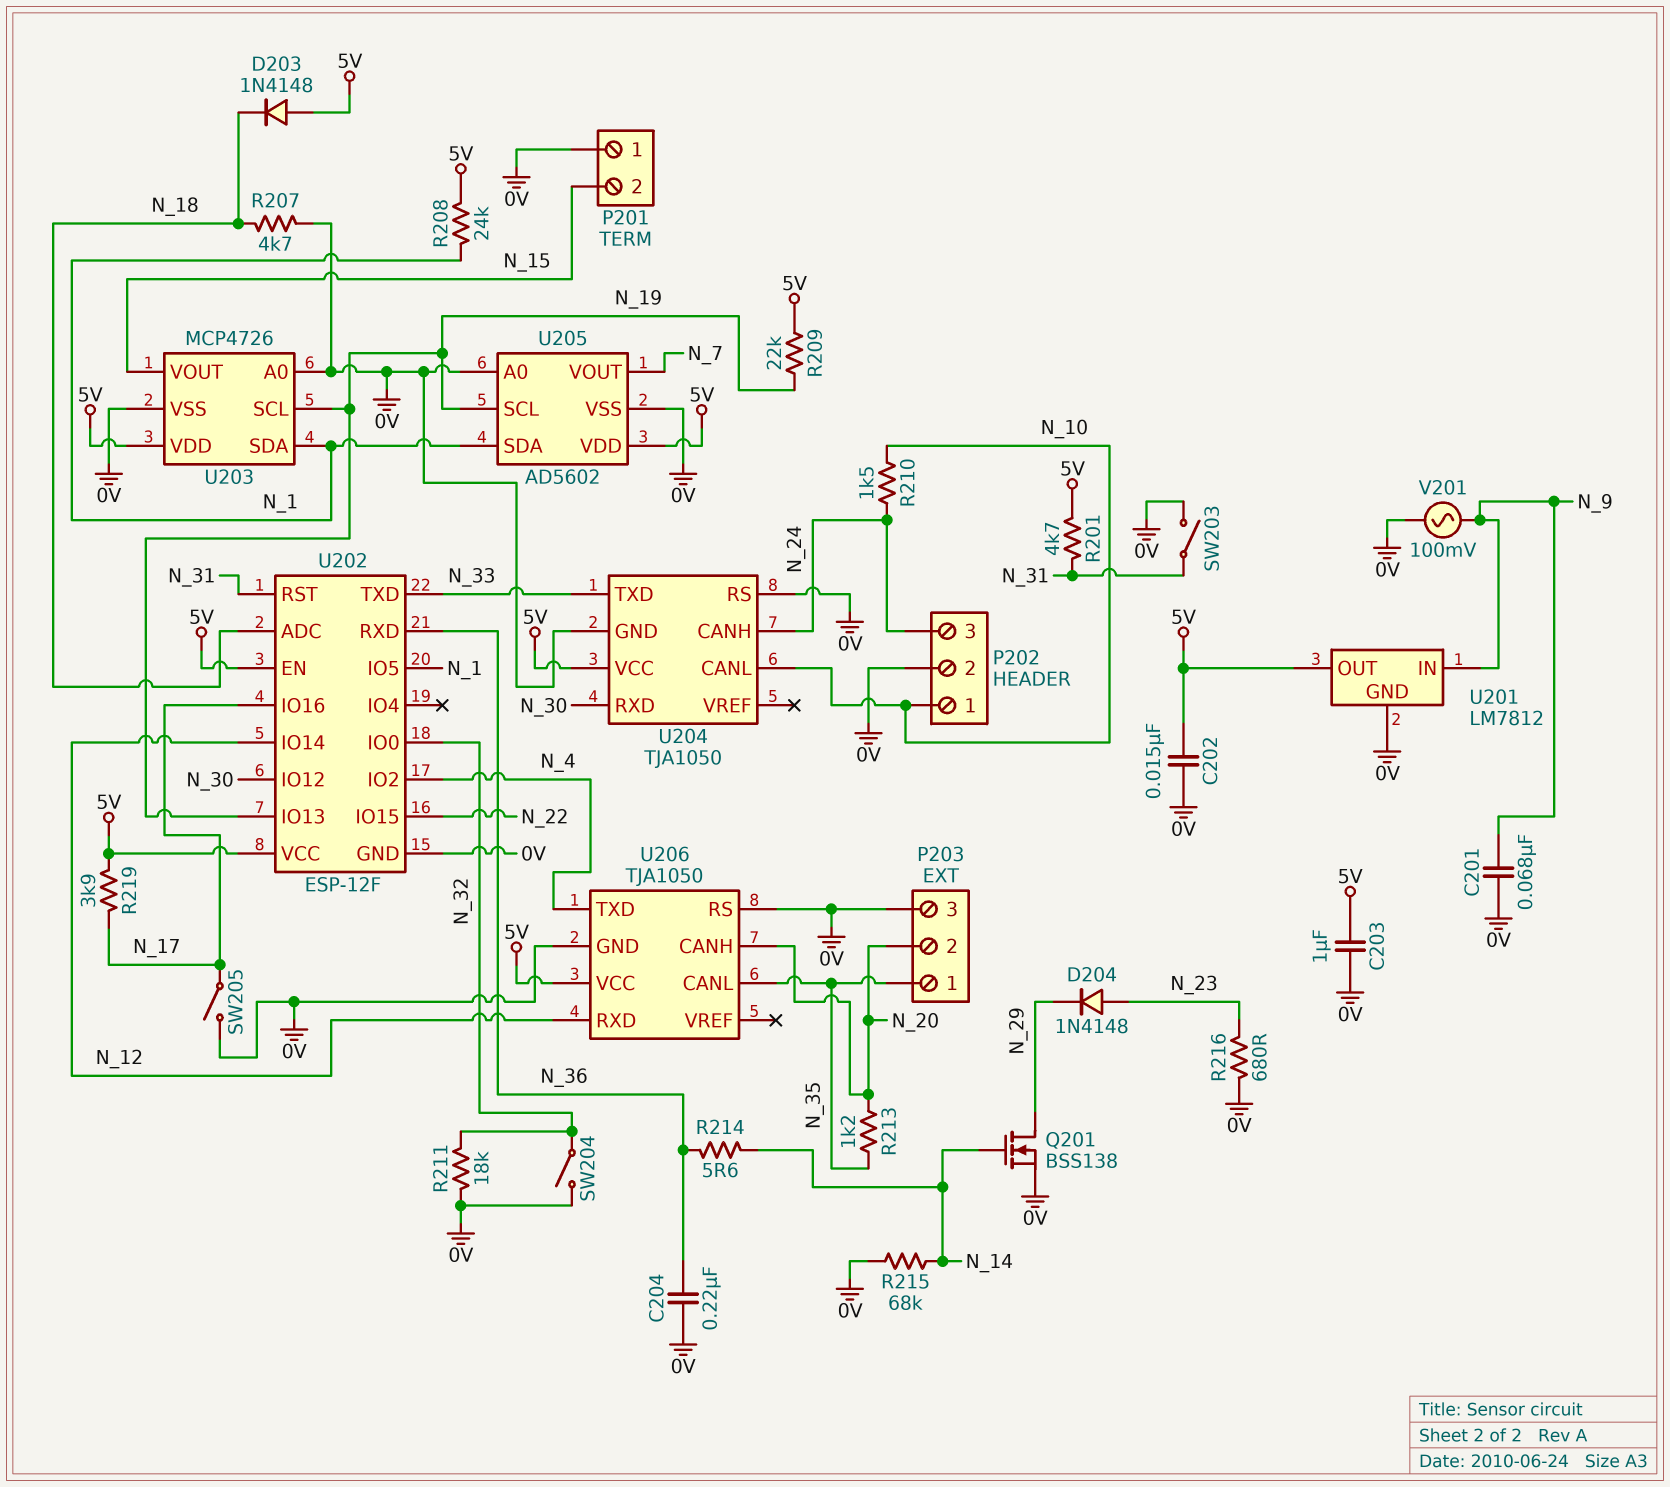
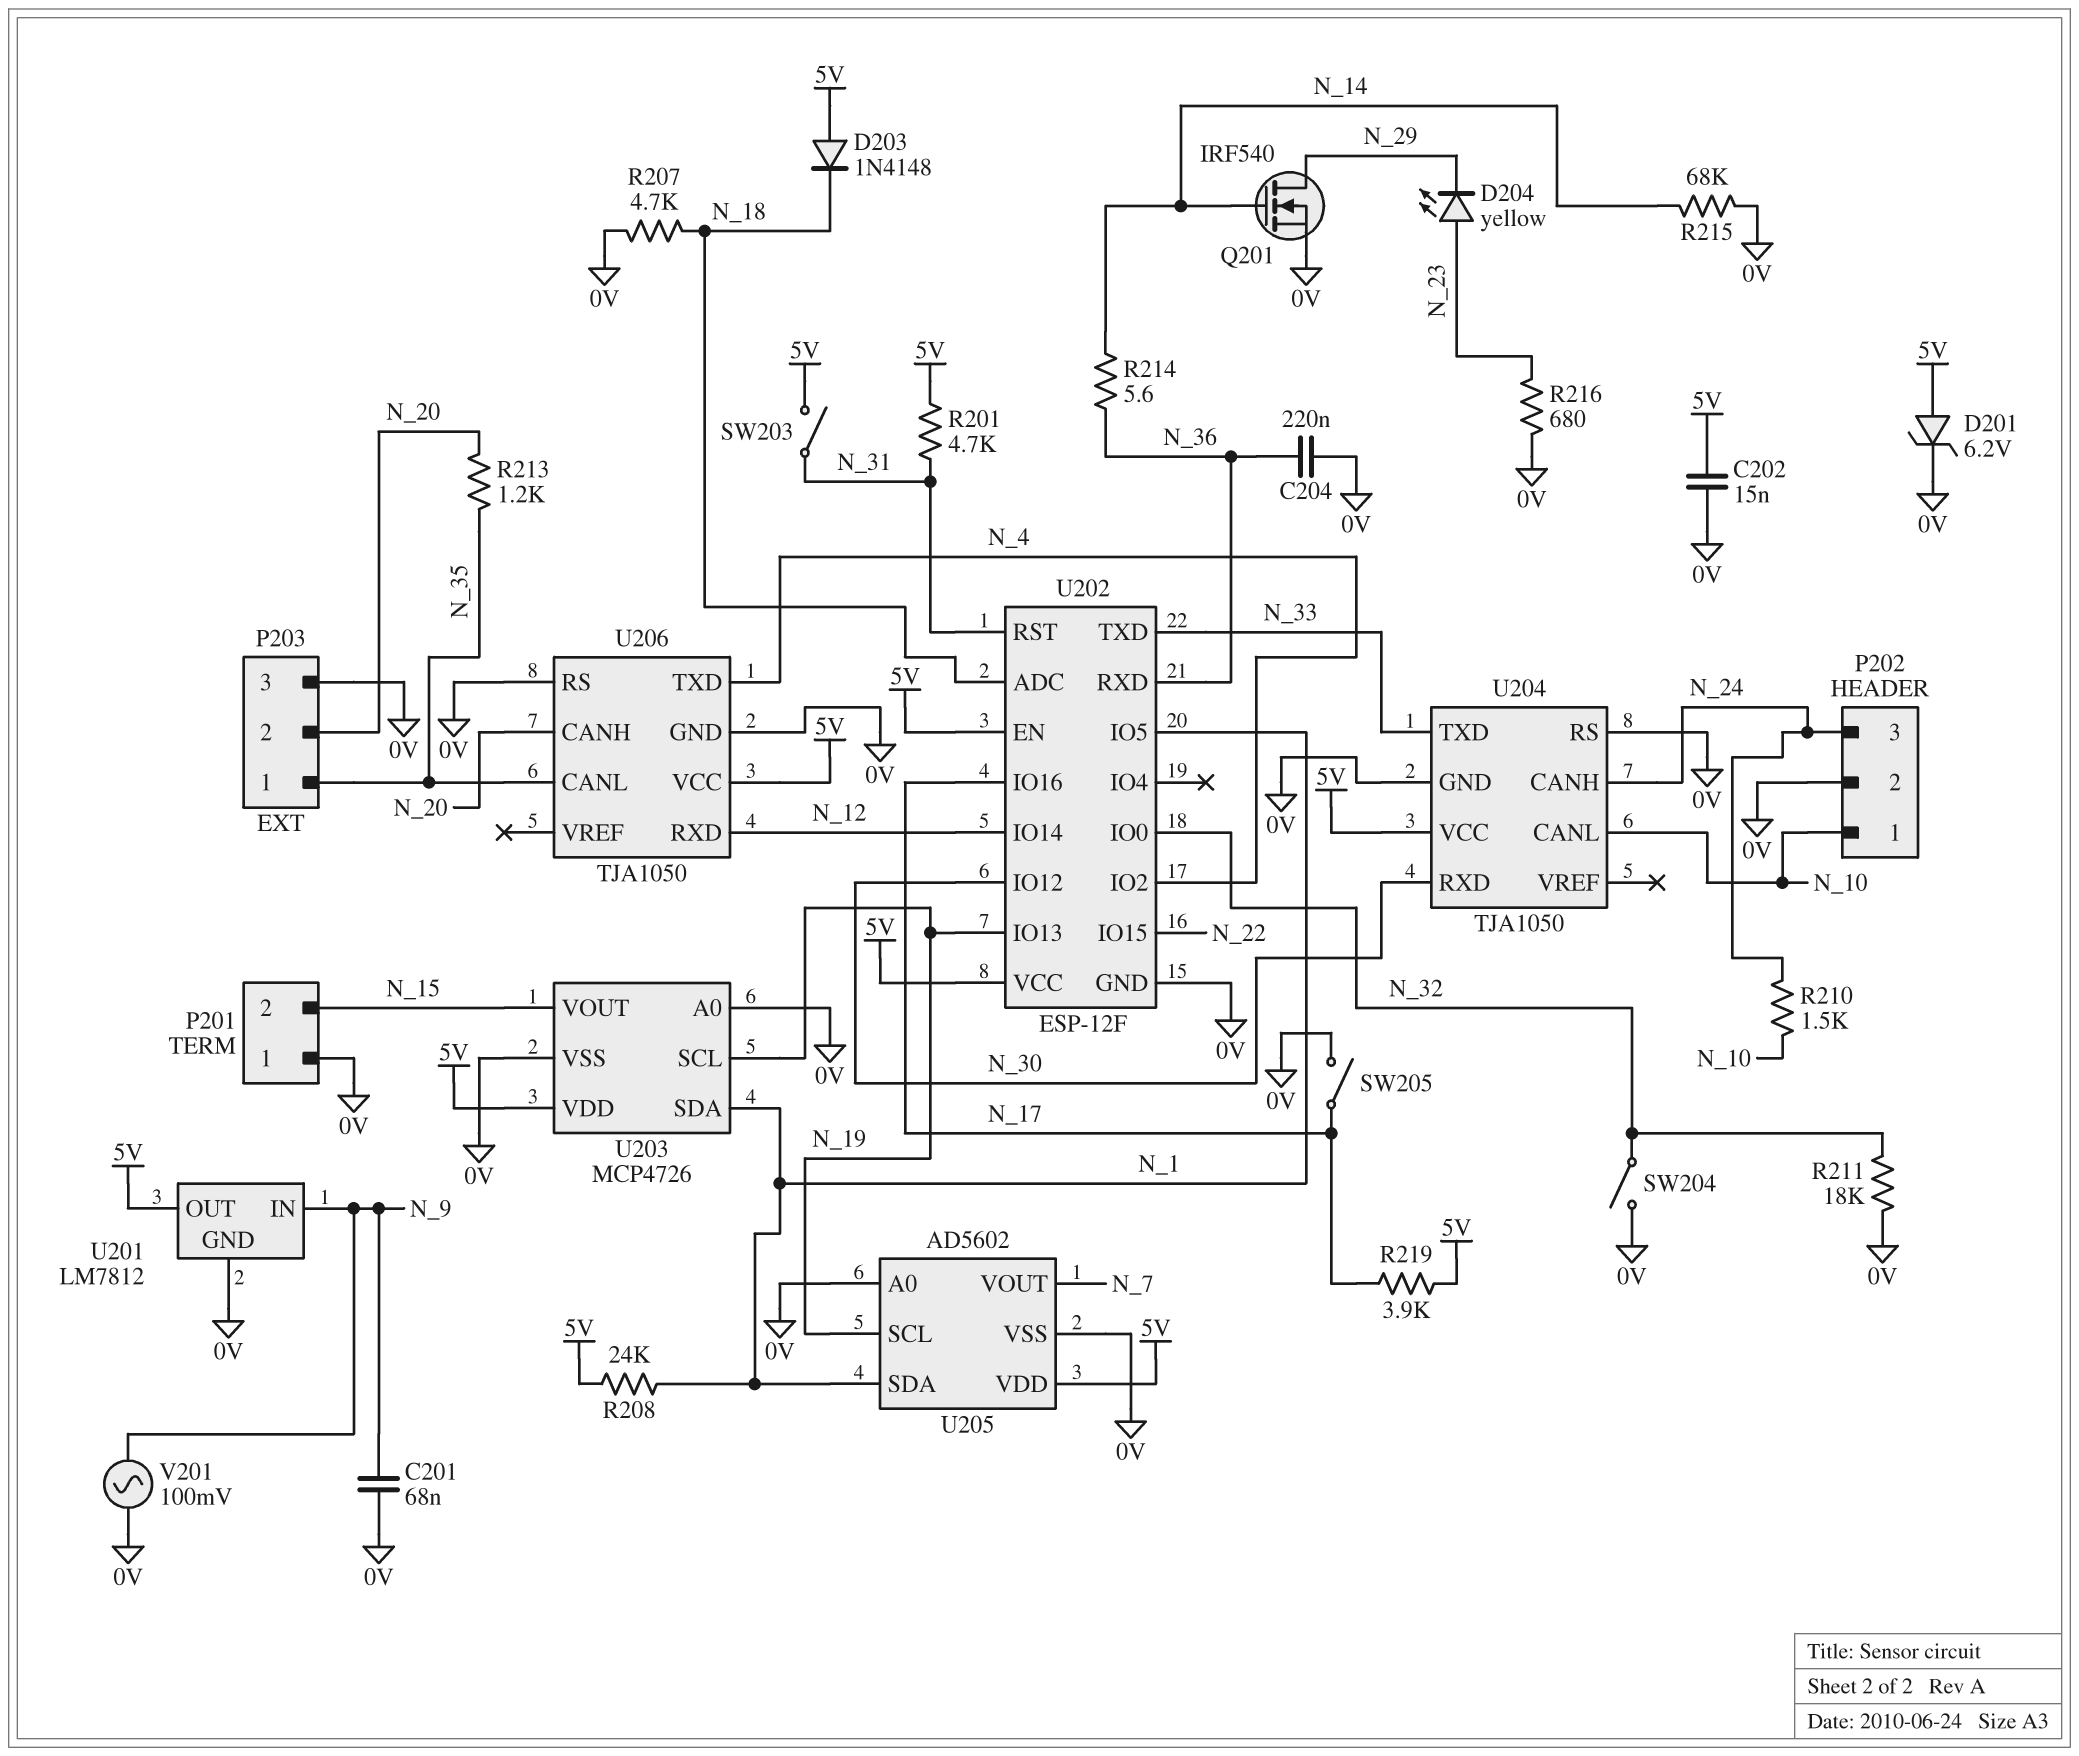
C203: 1uF (0V, 5V) -> none
D201: none -> zener 6.2V (A 5V, K 0V)
D204: diode 1N4148 (A N_23, K N_29) -> LED yellow (A N_23, K N_29)
Q201: NMOS BSS138 (G N_14, D N_29, S 0V) -> NMOS IRF540 (G N_14, D N_29, S 0V)
R209: 22k (5V, N_19) -> none
SW203: switch (0V, N_31) -> switch (5V, N_31)

